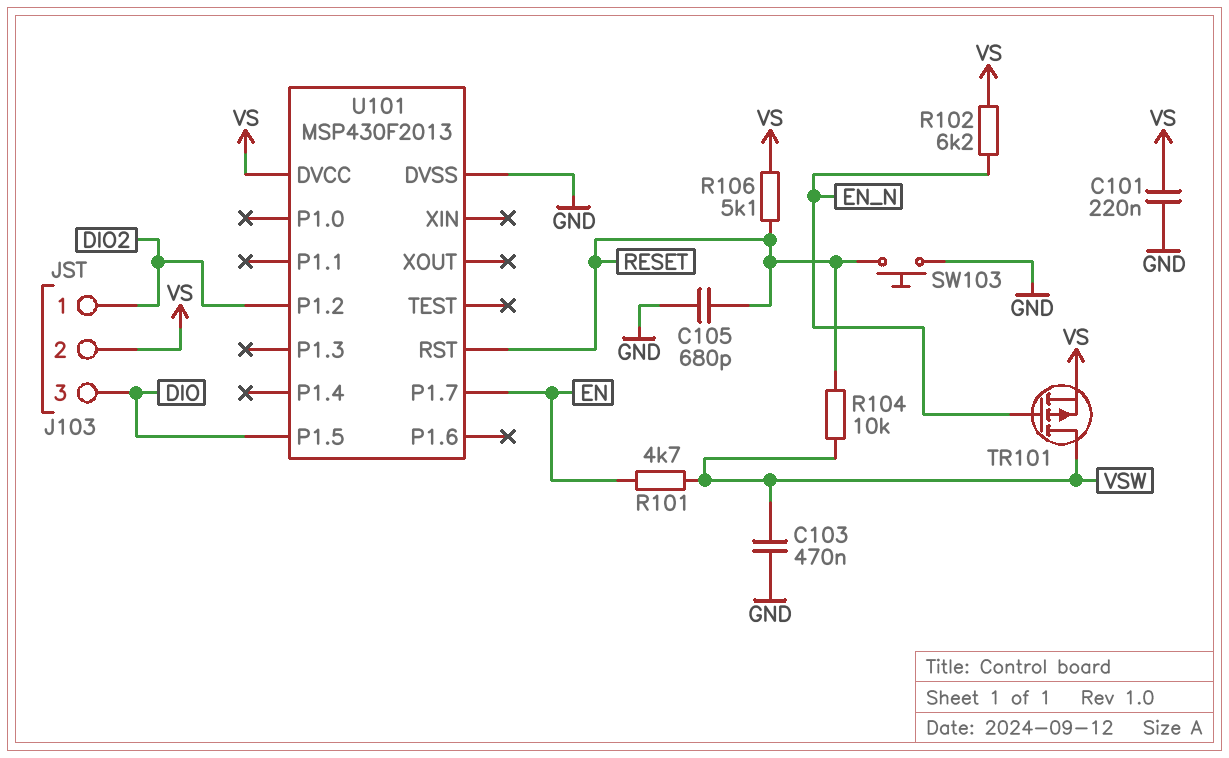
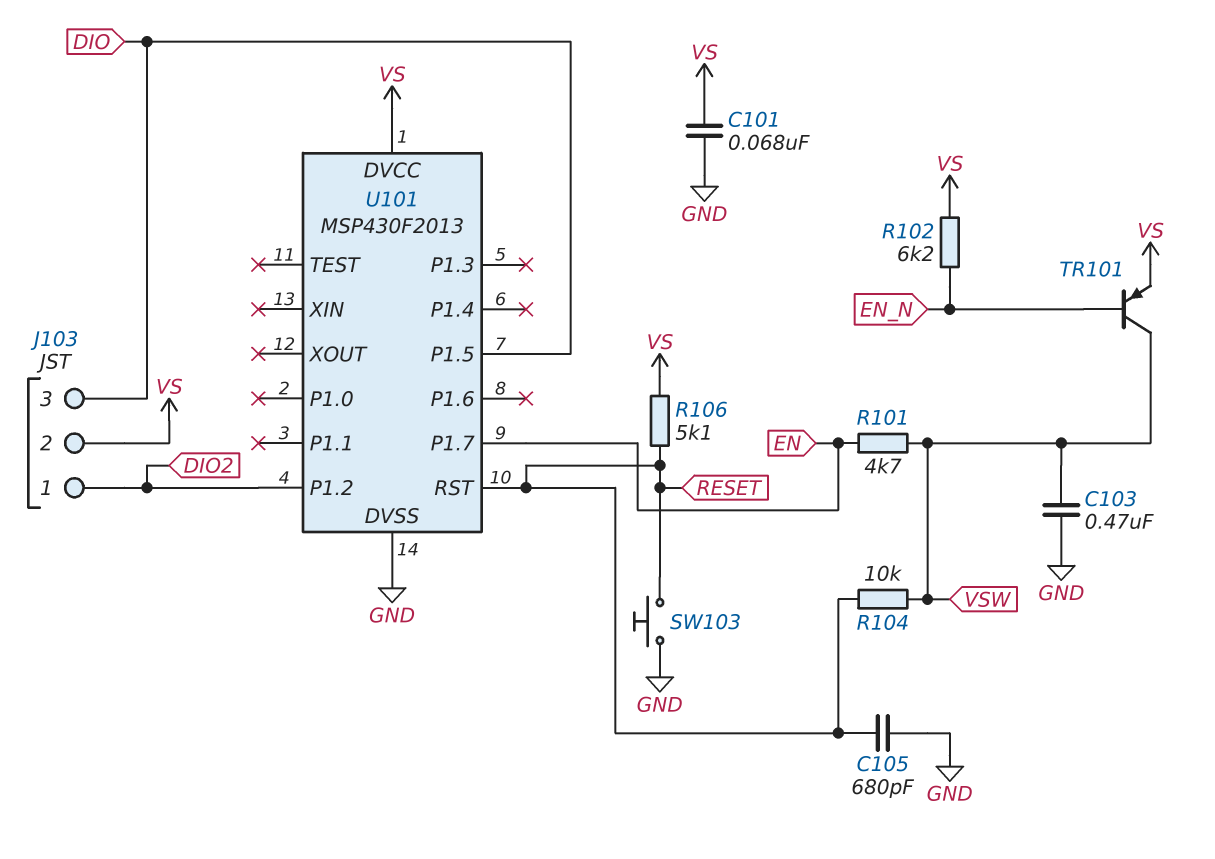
C101: 220nF (GND, VS) -> 68nF (GND, VS)
TR101: PMOS (G EN_N, D VSW, S VS) -> PNP (B EN_N, C VSW, E VS)

